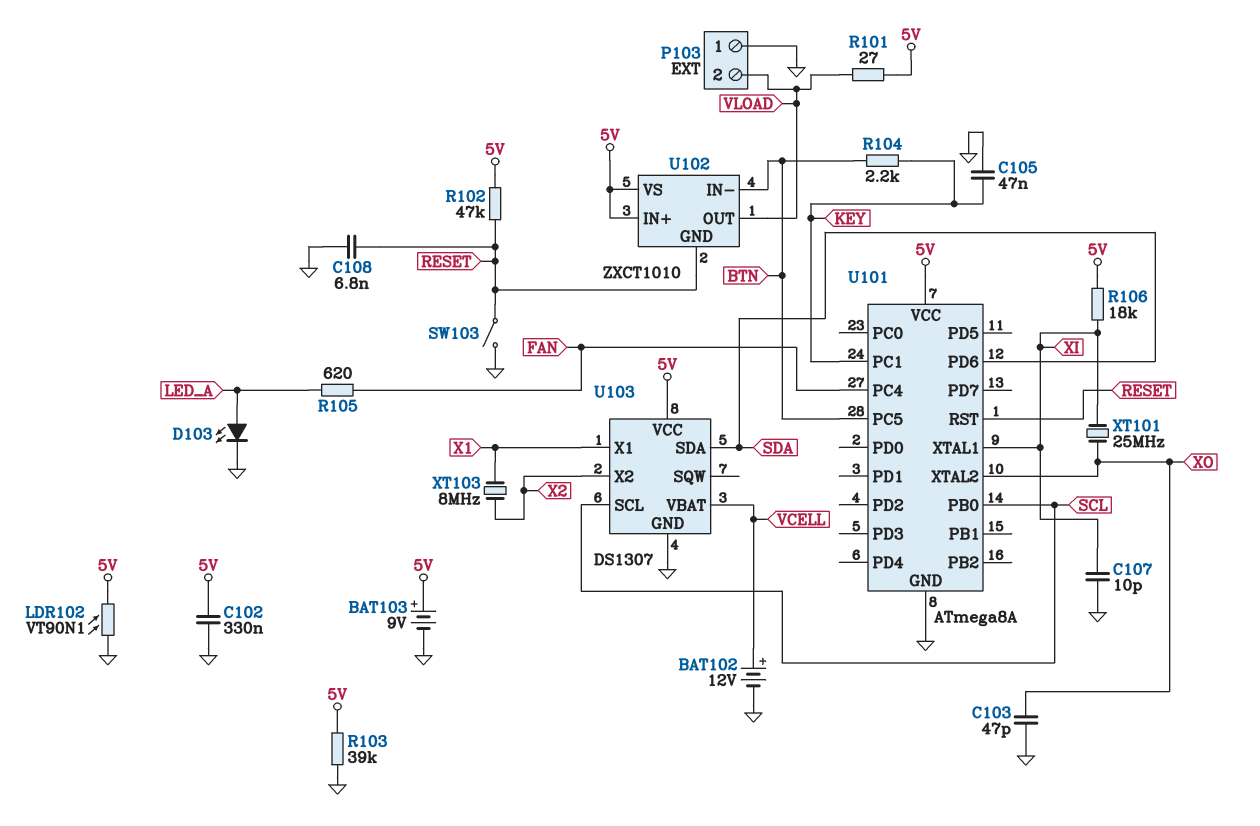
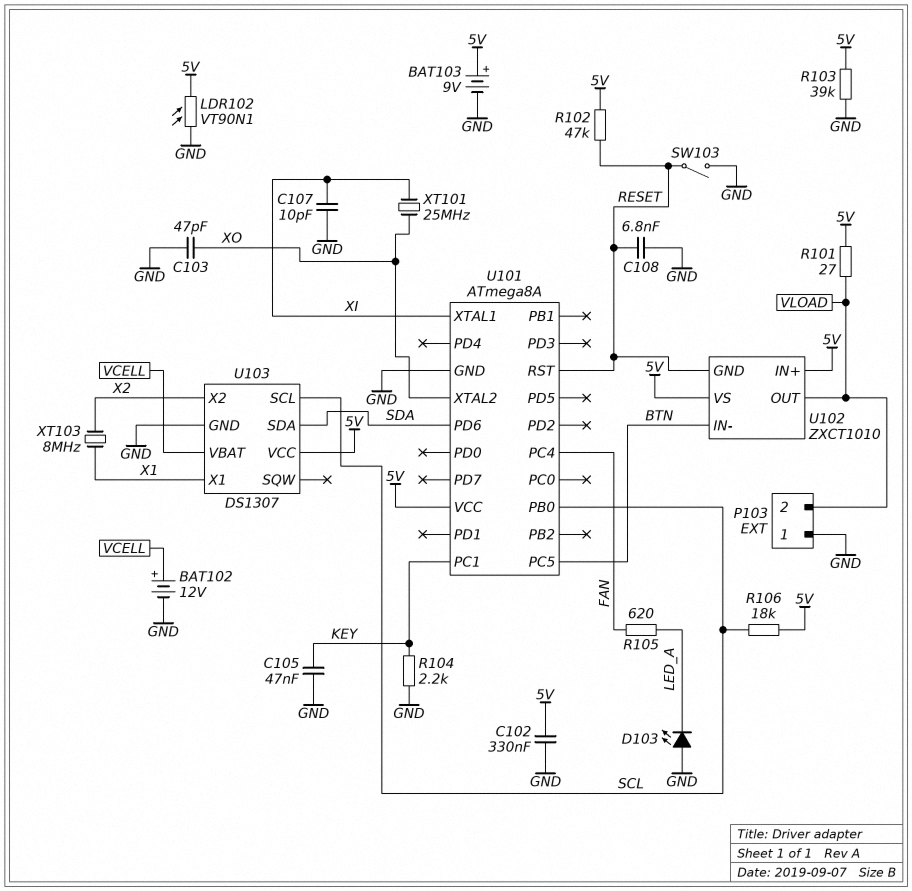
D103: LED (A LED_A, K GND) -> LED (A GND, K LED_A)
R104: 2.2k (BTN, KEY) -> 2.2k (GND, KEY)
R106: 18k (5V, XI) -> 18k (5V, SCL)

